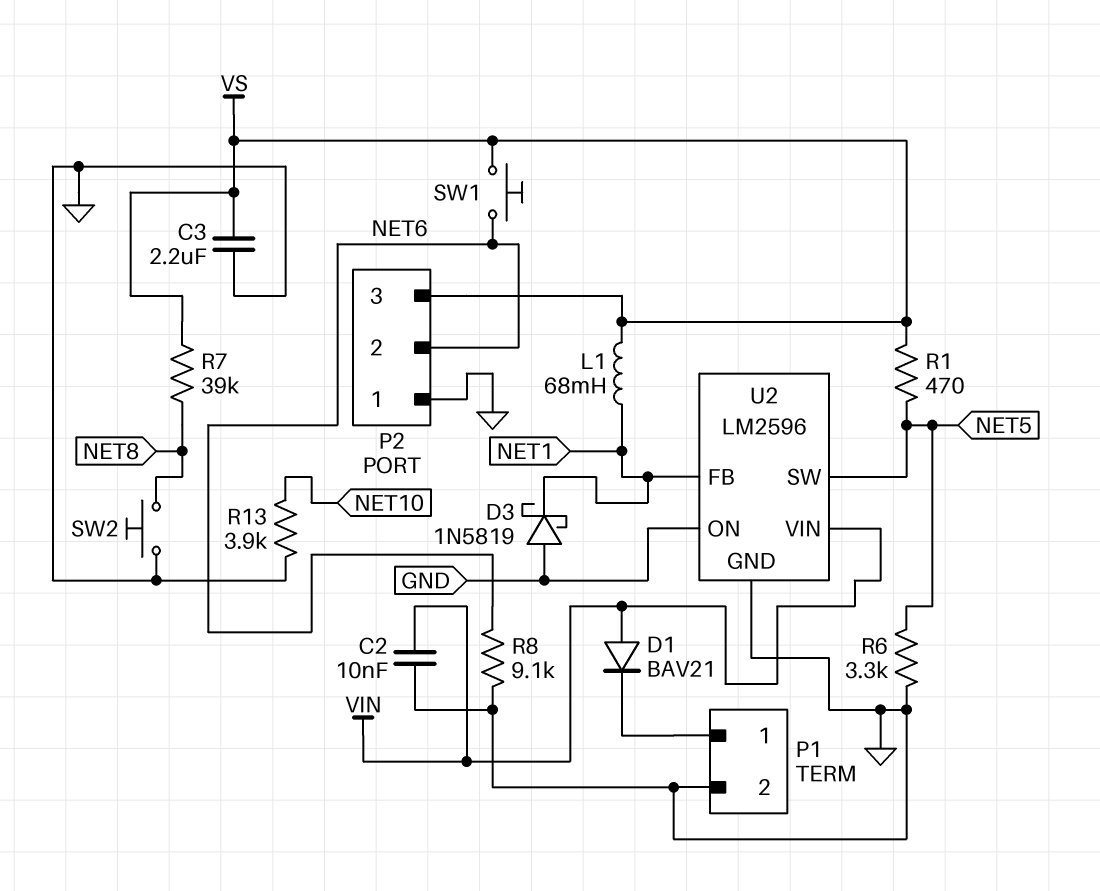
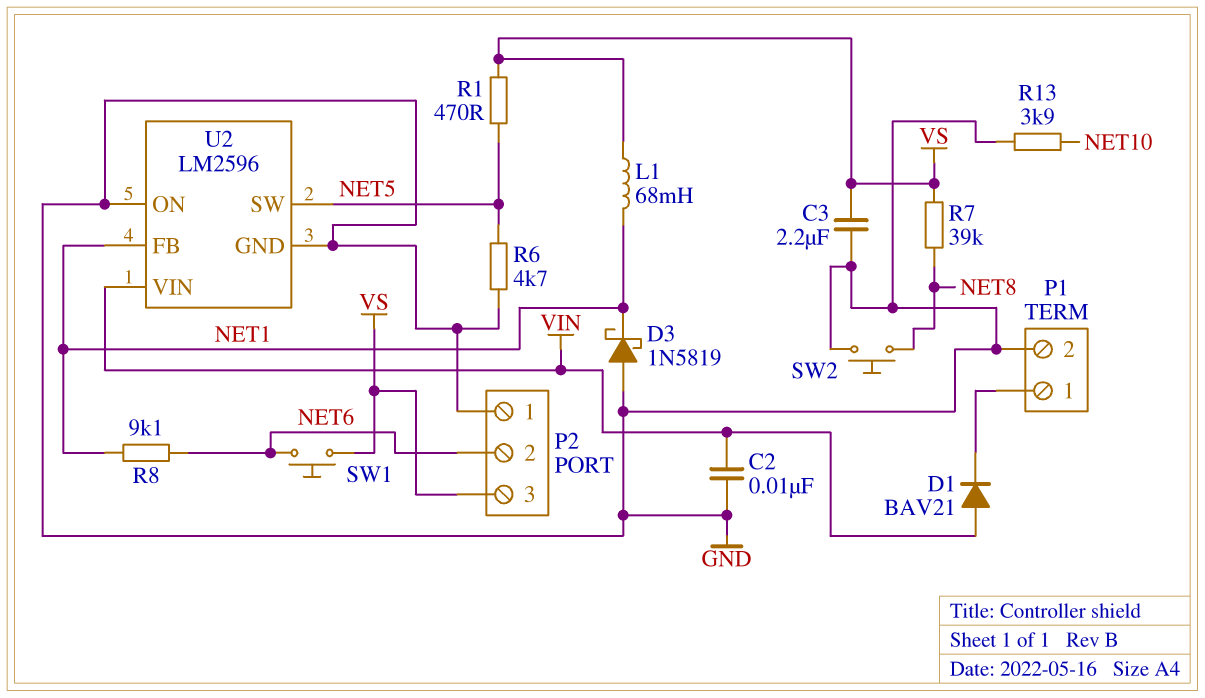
R6: 3.3k (GND, NET5) -> 4.7k (GND, NET5)
R8: 9.1k (GND, NET6) -> 9.1k (NET1, NET6)

